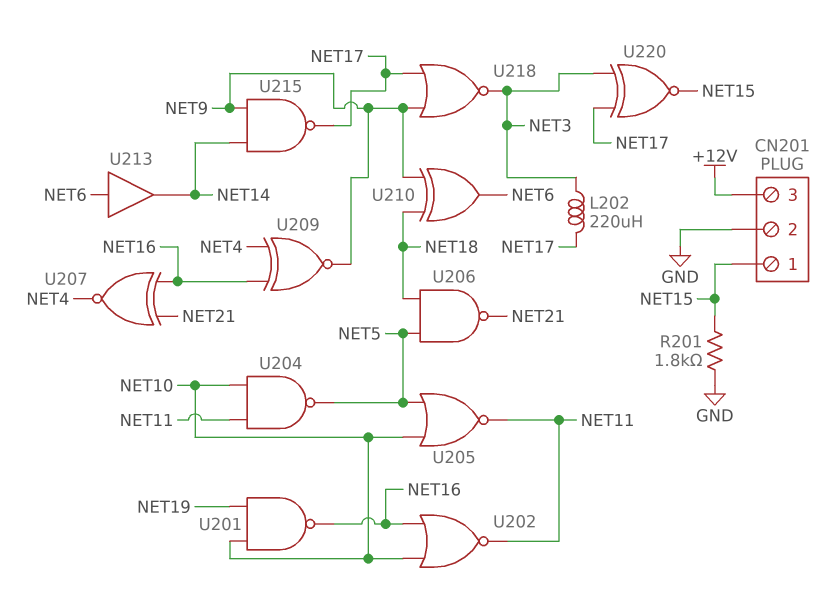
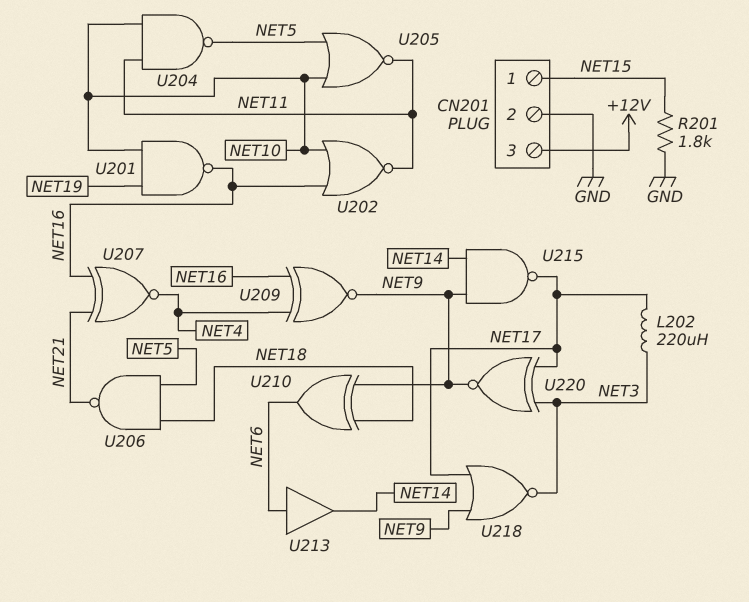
U220: XNOR (in NET3, in NET17, out NET15) -> XNOR (in NET3, in NET17, out NET9)

